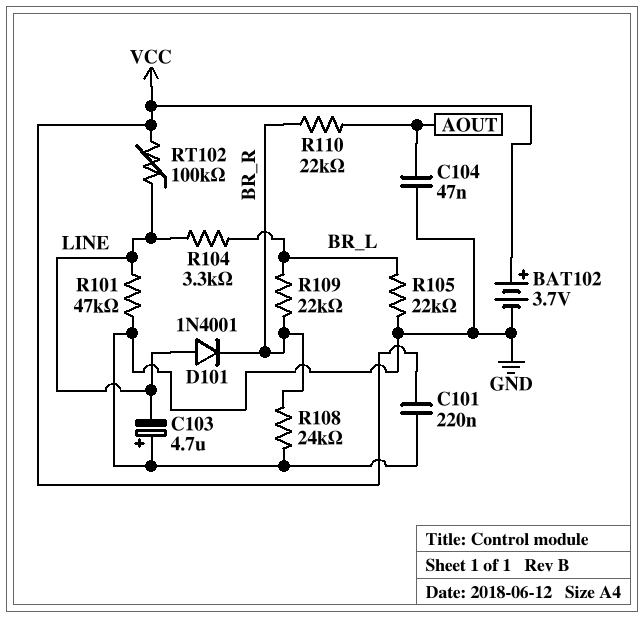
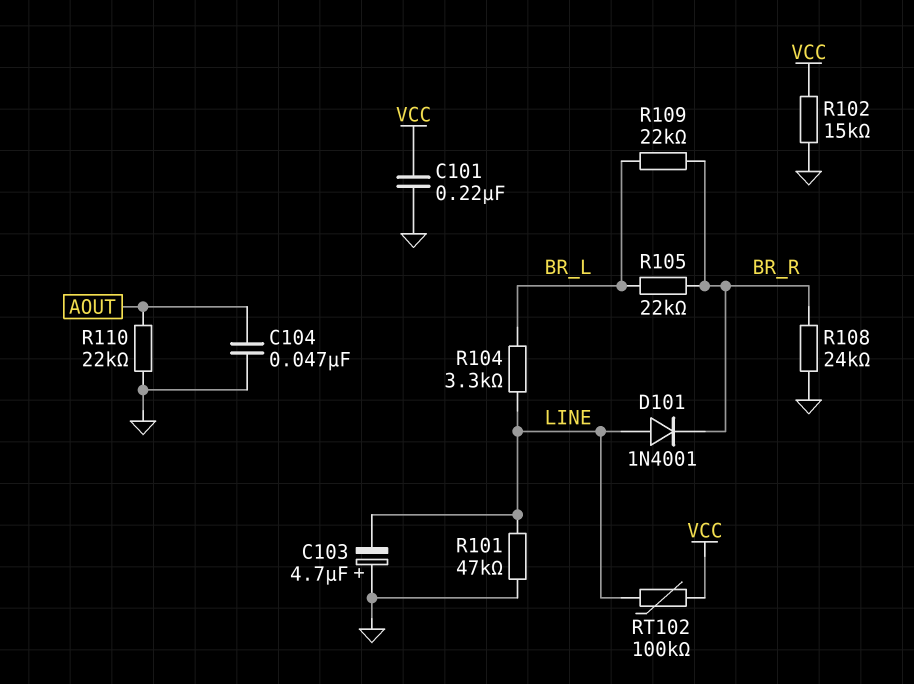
BAT102: 3.7V (plus VCC, minus GND) -> none
R102: none -> 15k (GND, VCC)
R105: 22k (BR_L, GND) -> 22k (BR_L, BR_R)
R110: 22k (AOUT, BR_R) -> 22k (AOUT, GND)

